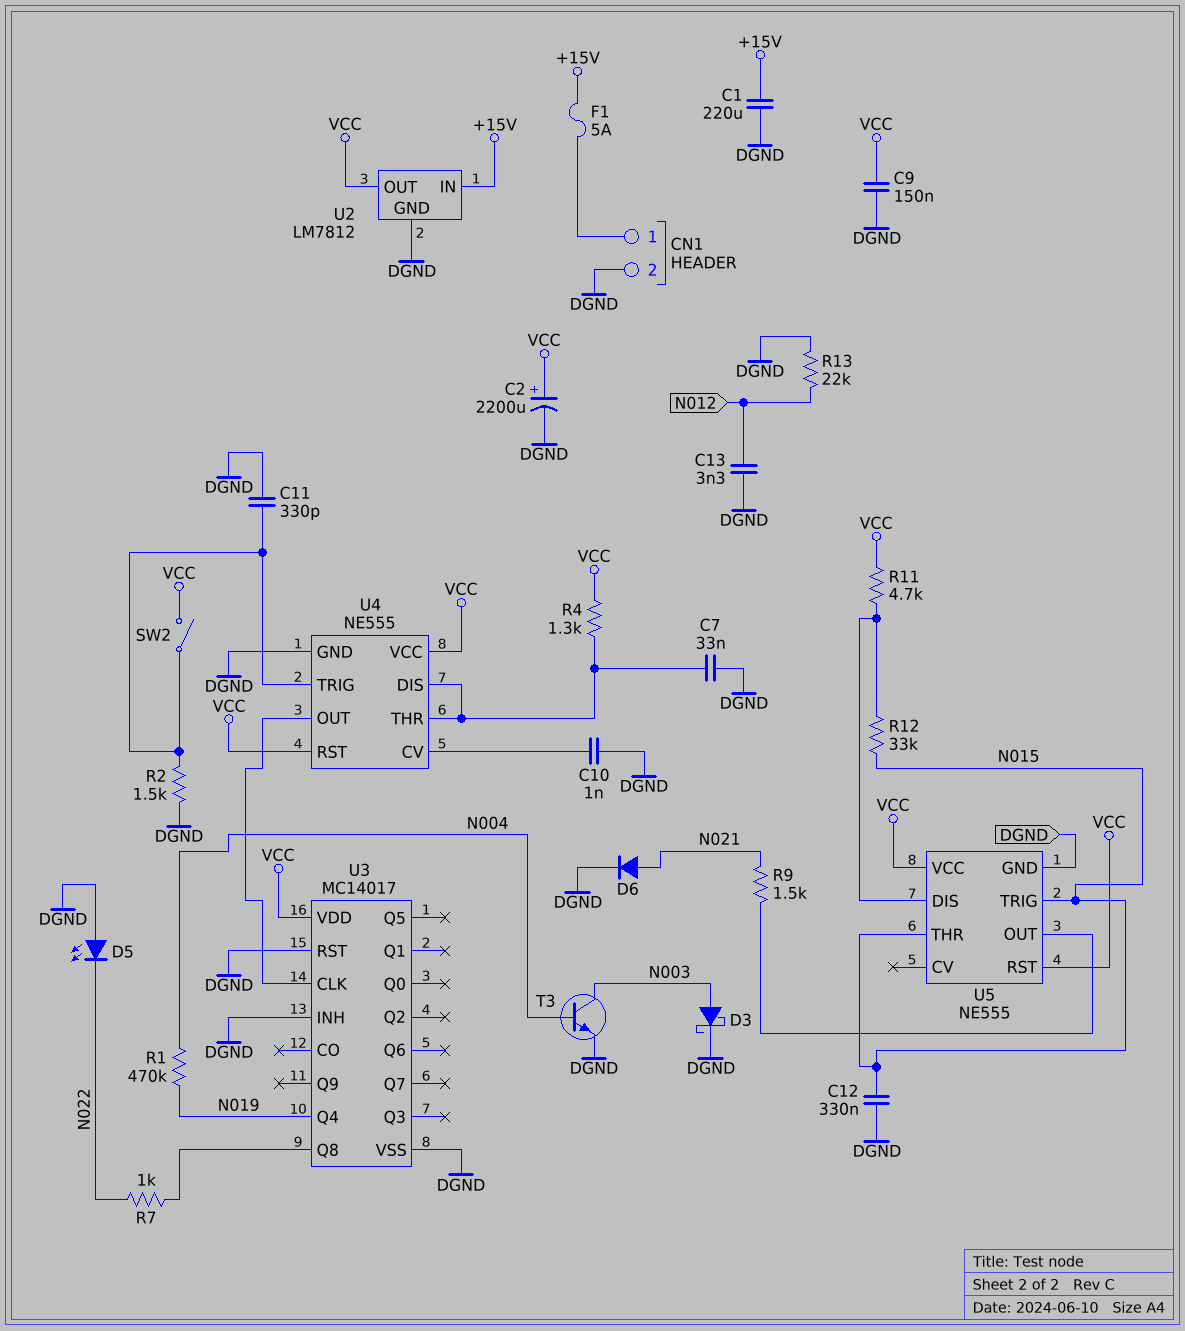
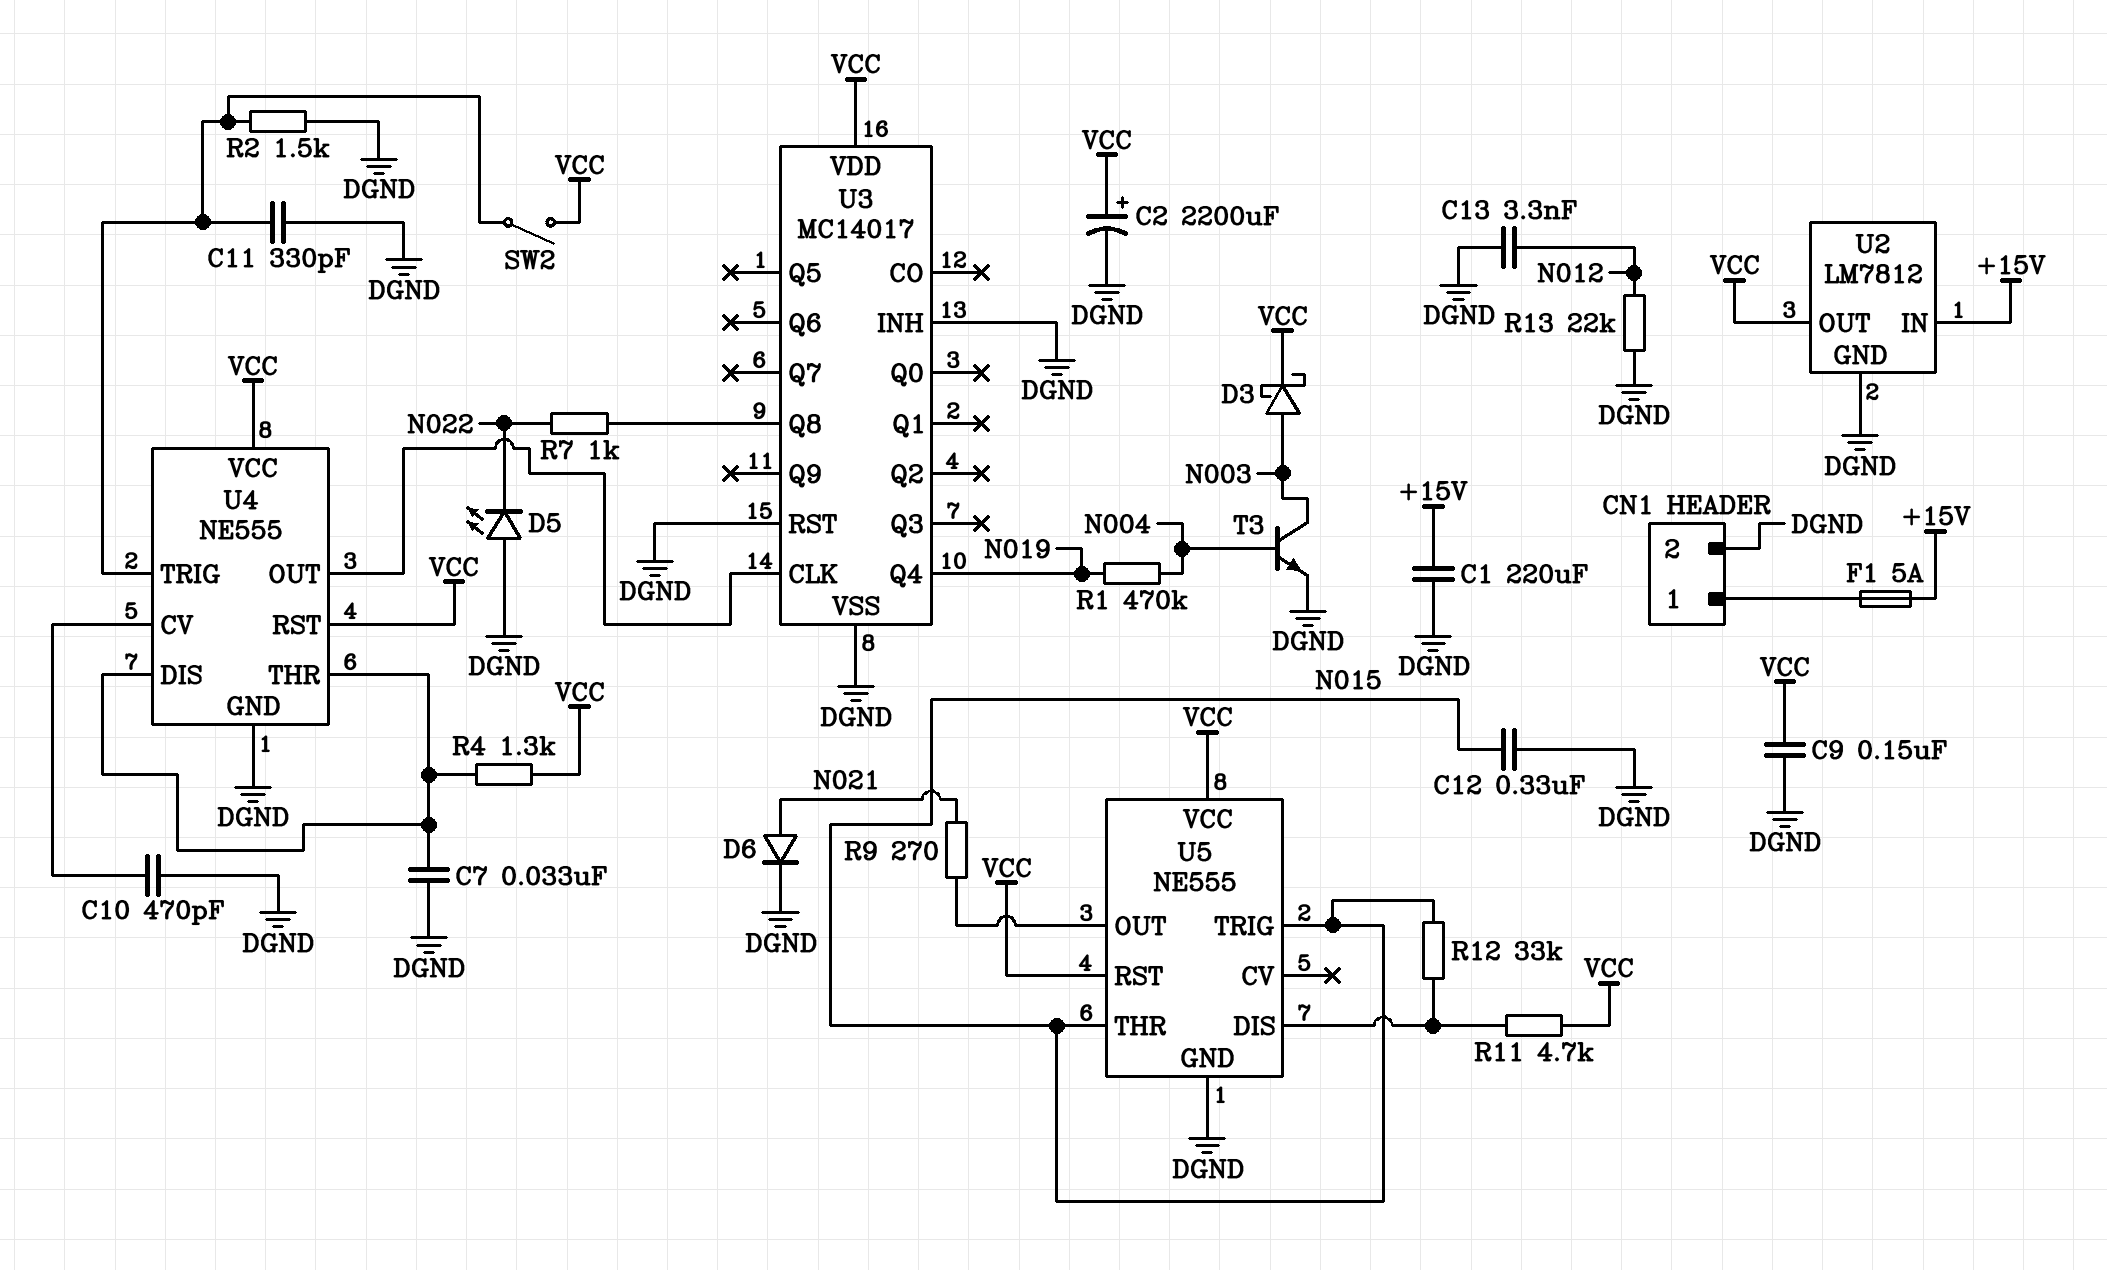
C10: 1nF (DGND, U4/CV) -> 470pF (DGND, U4/CV)
D3: schottky (A N003, K DGND) -> schottky (A N003, K VCC)
R9: 1.5k (N021, U5/OUT) -> 270 (N021, U5/OUT)

